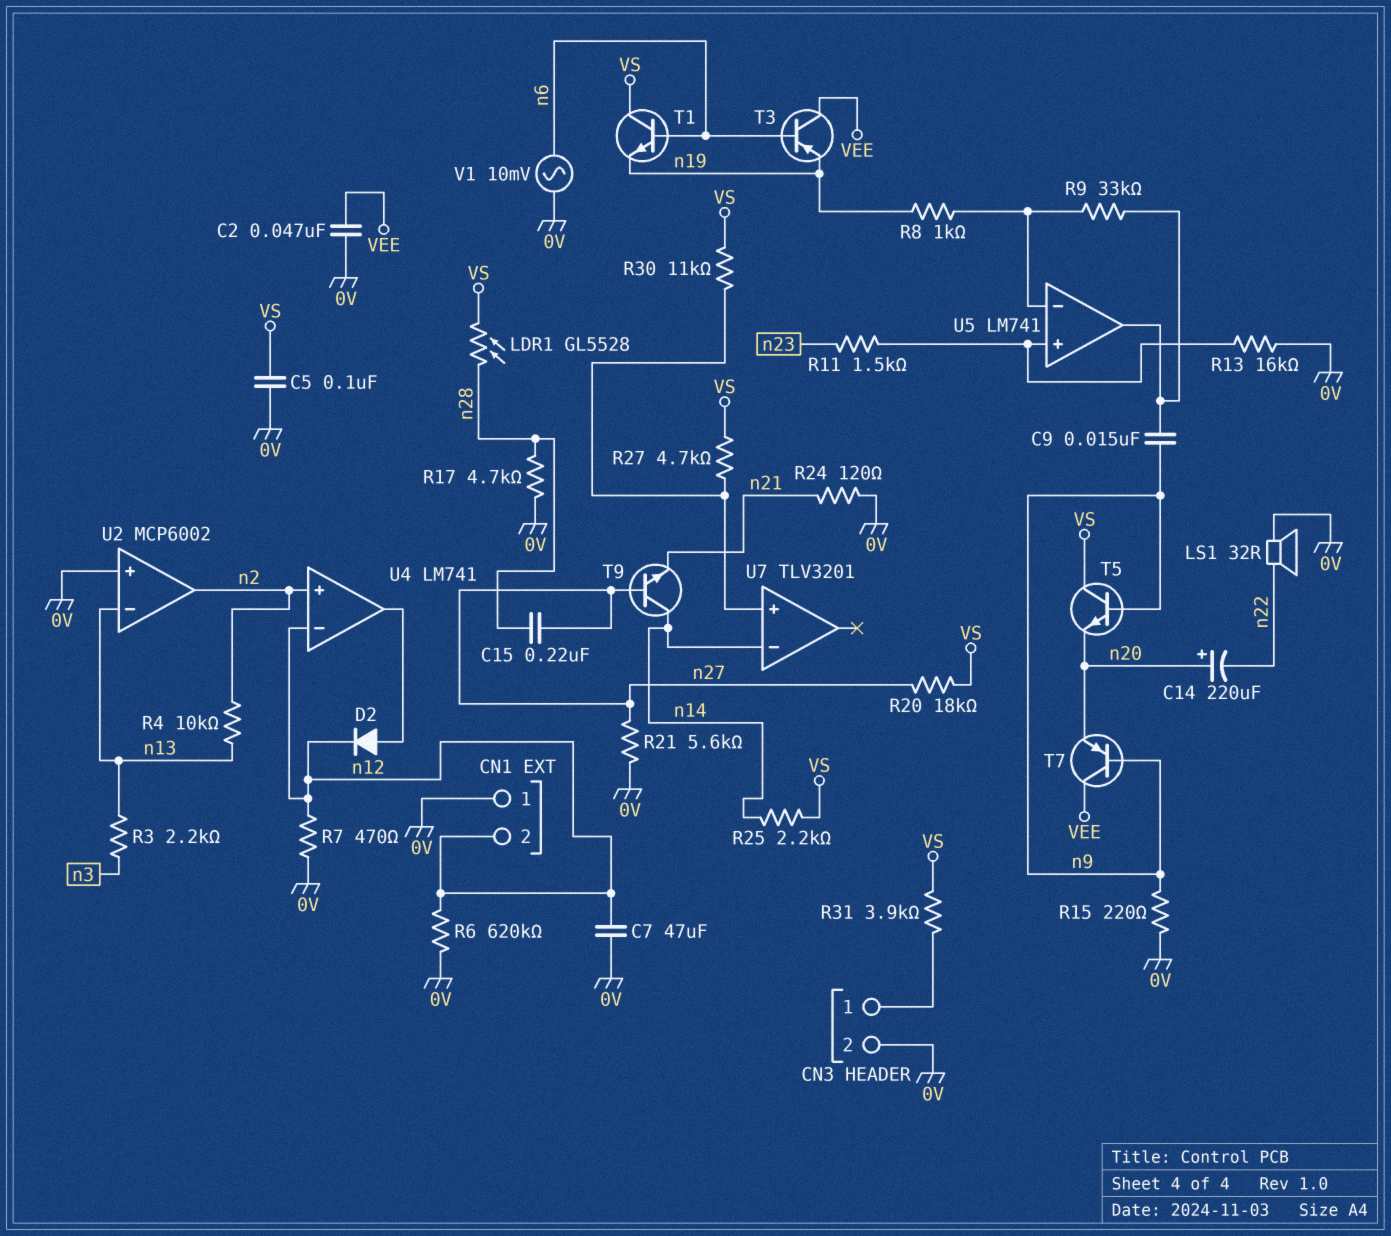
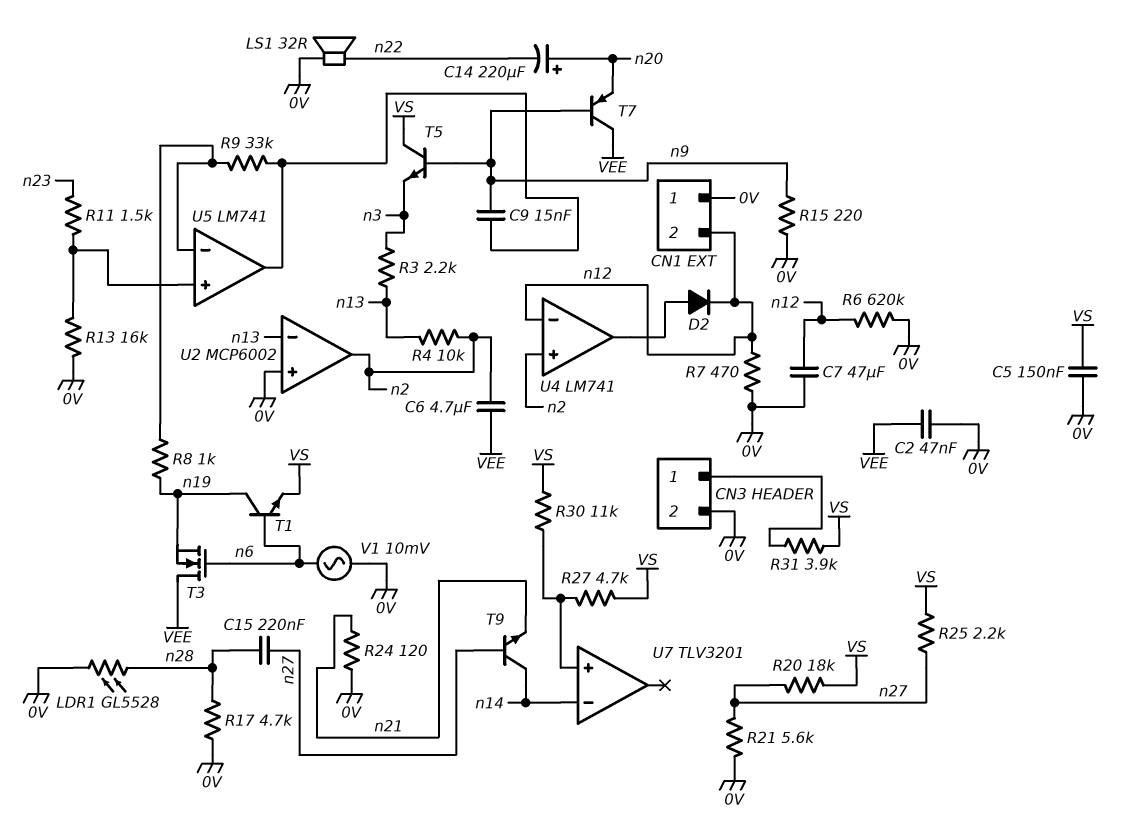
C5: 100nF (0V, VS) -> 150nF (0V, VS)
C6: none -> 4.7uF (VEE, n2)
LDR1: GL5528 (VS, n28) -> GL5528 (0V, n28)
R25: 2.2k (VS, n14) -> 2.2k (VS, n27)
T1: NPN (B n6, C VS, E n19) -> NPN (B n6, C n19, E VS)
T3: PNP (B n6, C VEE, E n19) -> NMOS (G n6, D VEE, S n19)
T5: NPN (B n9, C VS, E n20) -> NPN (B n9, C VS, E n3)

